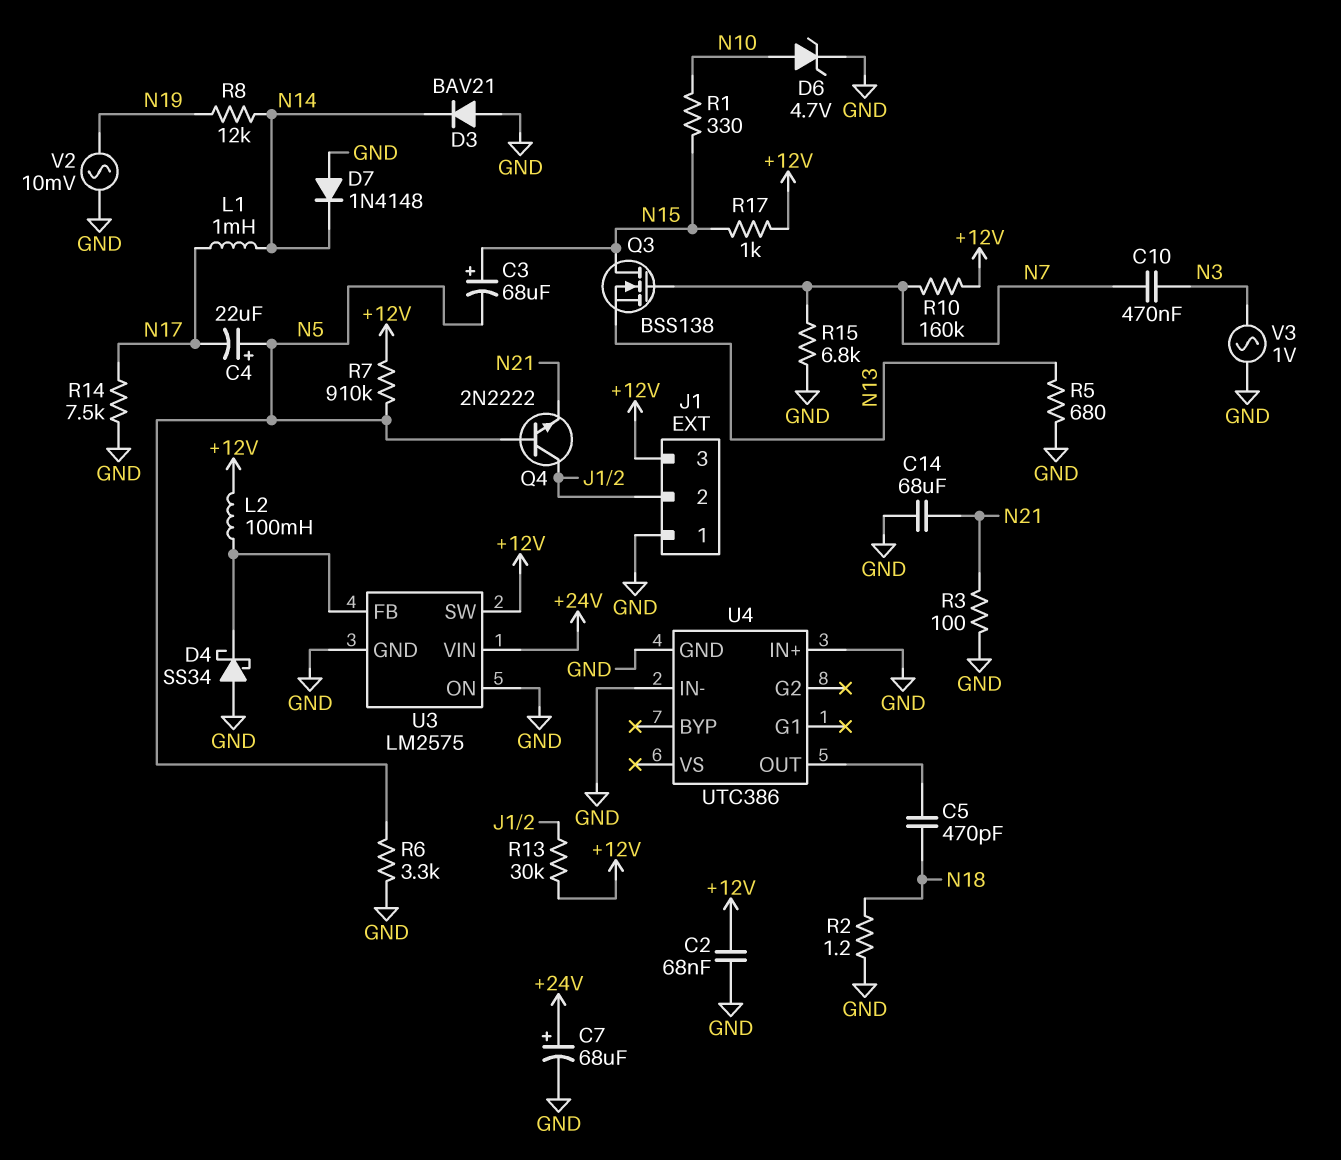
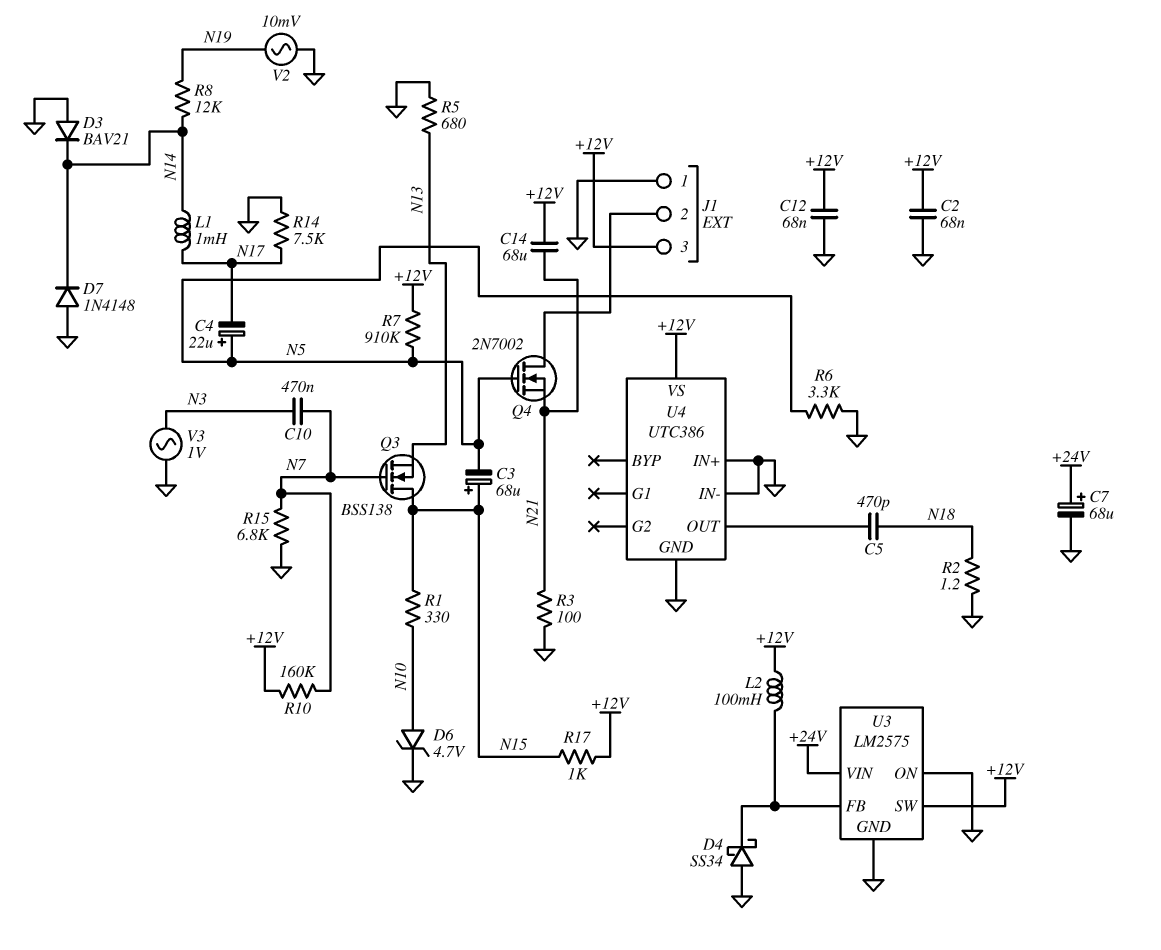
C12: none -> 68nF (+12V, GND)
C14: 68uF (GND, N21) -> 68uF (+12V, N21)
Q4: NPN 2N2222 (B N5, C J1/2, E N21) -> NMOS 2N7002 (G N5, D J1/2, S N21)
R13: 30k (+12V, J1/2) -> none
U4 pin VS: none -> +12V

